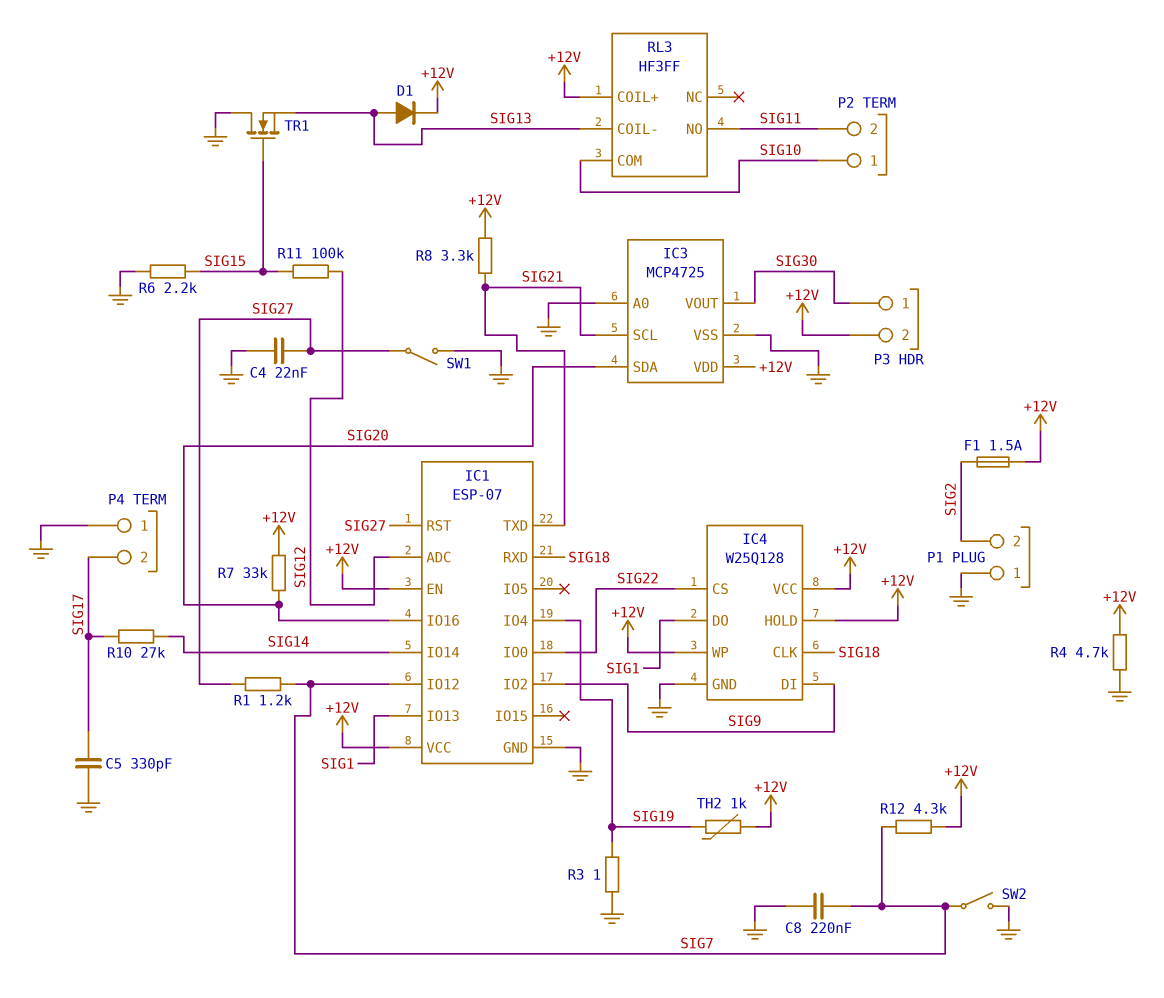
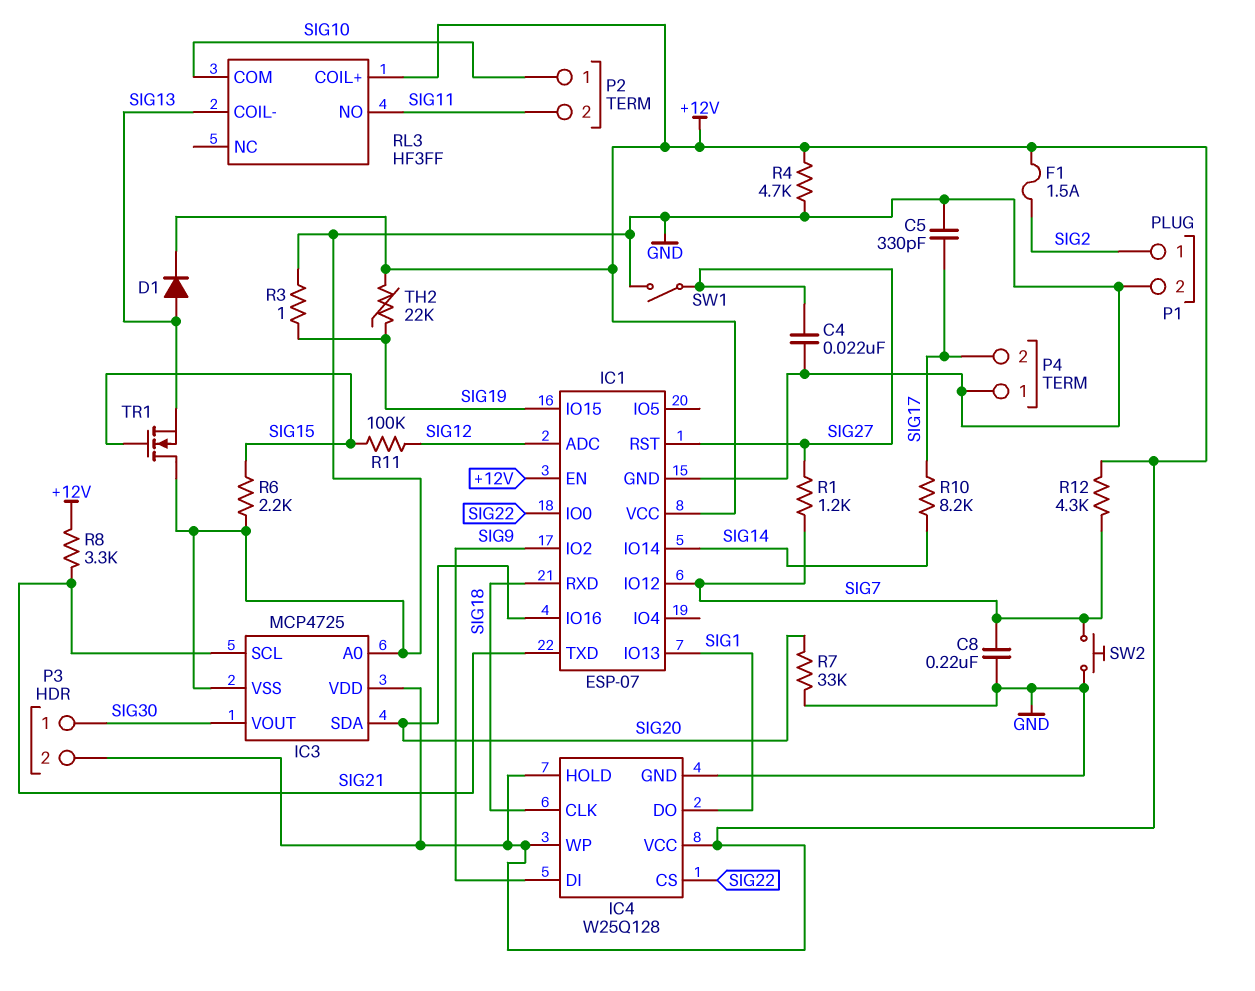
IC1 pin IO4: SIG19 -> none
IC1 pin IO15: none -> SIG19
P1 pin 1: GND -> SIG2
P1 pin 2: SIG2 -> GND
R7: 33k (+12V, SIG20) -> 33k (GND, SIG20)
R10: 27k (SIG14, SIG17) -> 8.2k (SIG14, SIG17)
SW2: switch (GND, SIG7) -> button (GND, SIG7)
TH2: 1k (+12V, SIG19) -> 22k (+12V, SIG19)

